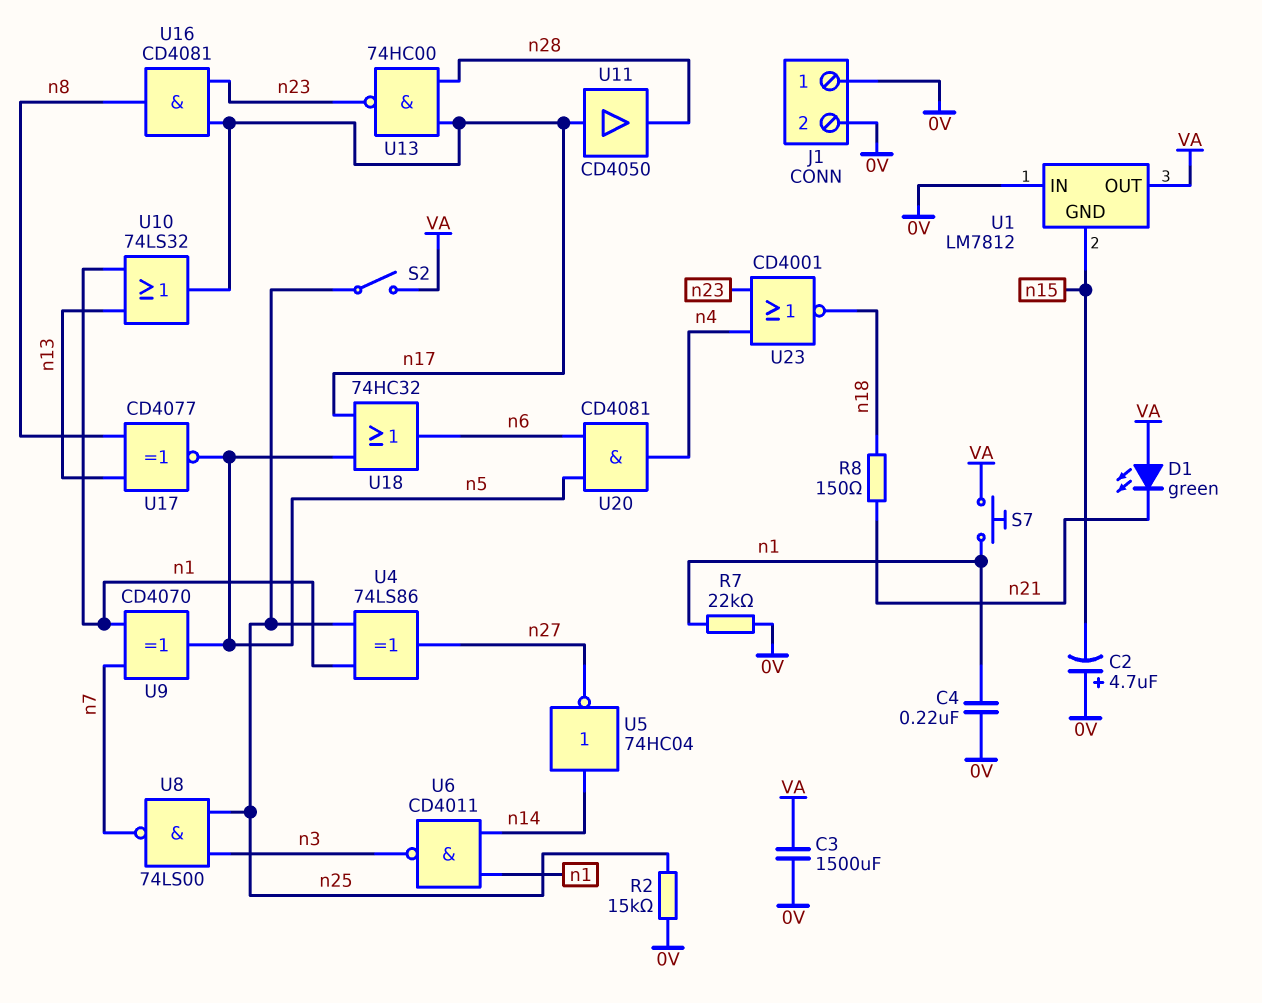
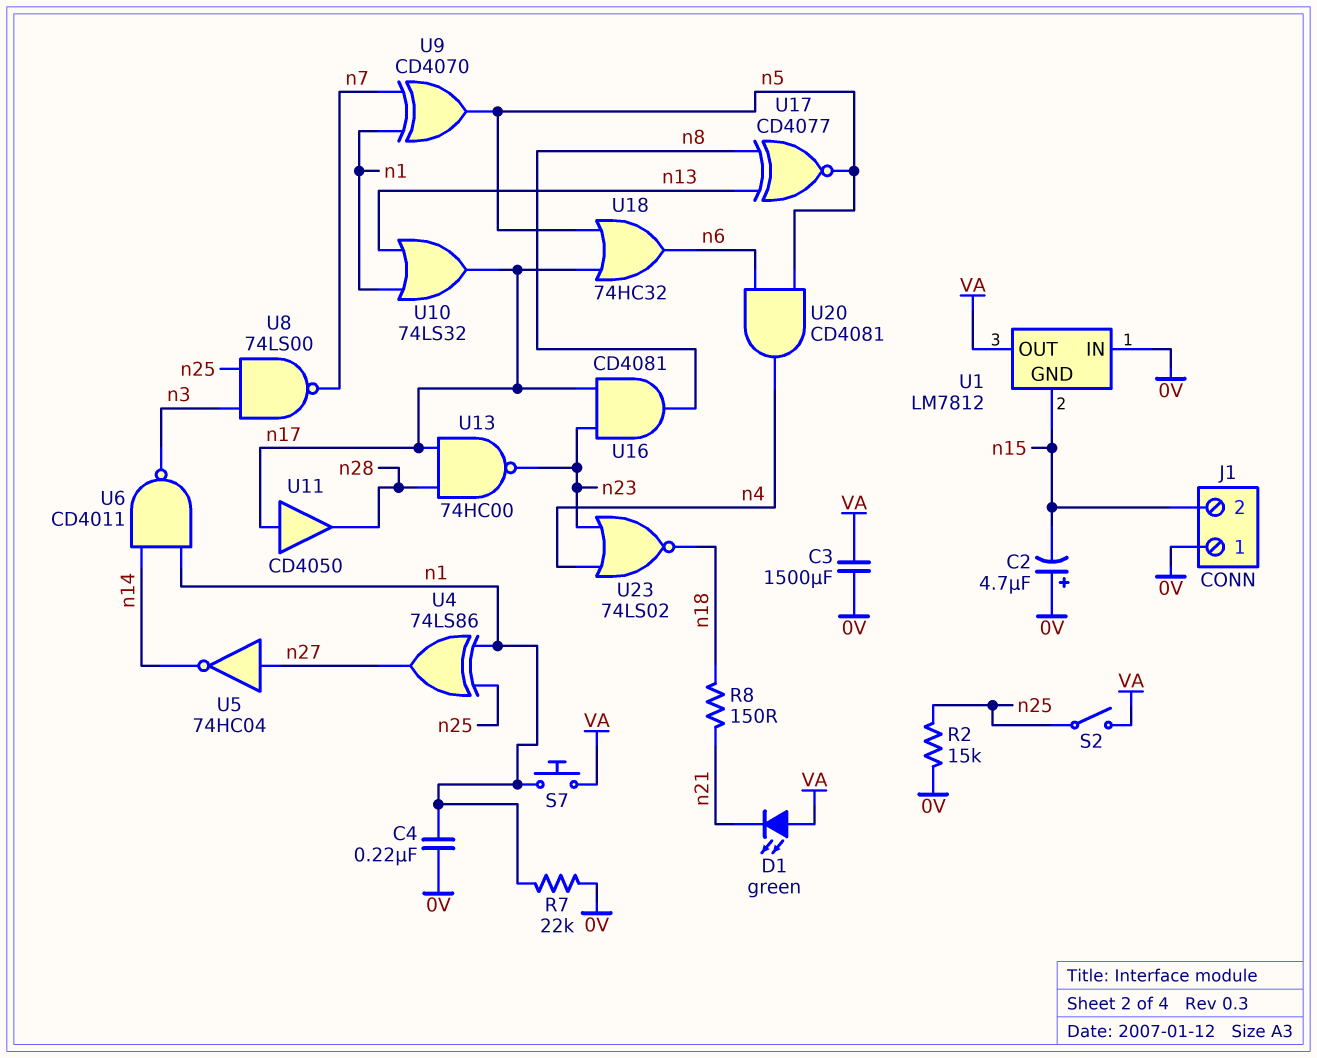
J1 pin 2: 0V -> n15
U5: NOT 74HC04 (in n14, out n27) -> NOT 74HC04 (in n27, out n14)
U23: NOR CD4001 (in n4, in n23, out n18) -> NOR 74LS02 (in n4, in n23, out n18)

